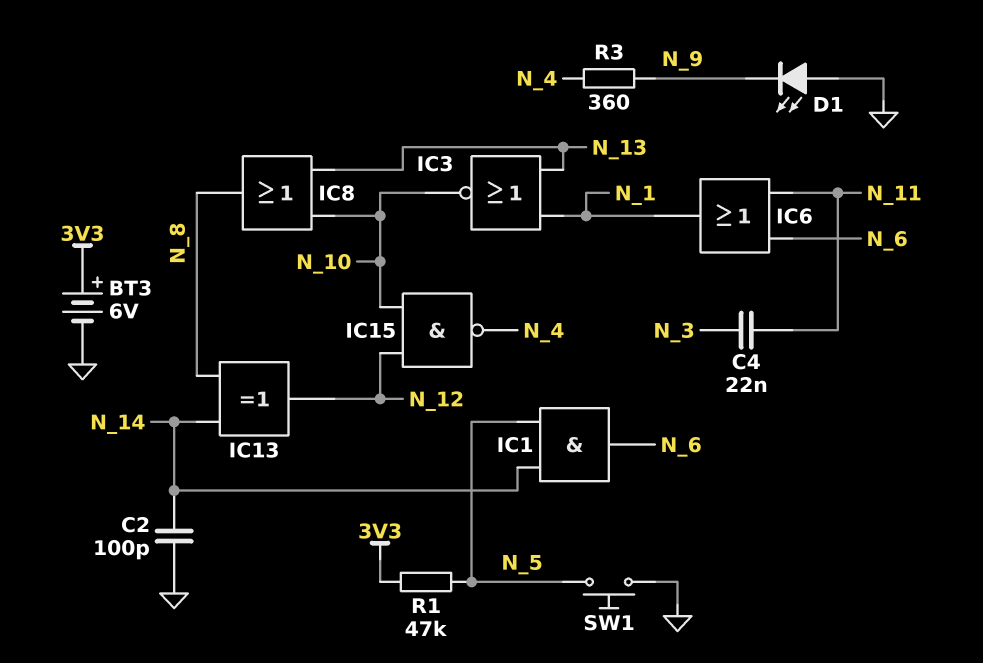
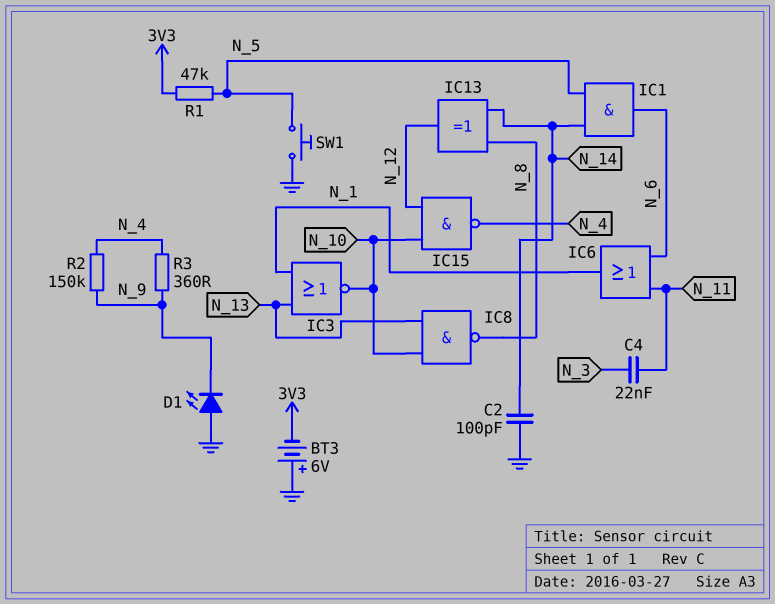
BT3: 6V (plus 3V3, minus GND) -> 6V (plus GND, minus 3V3)
IC8: OR (in N_10, in N_13, out N_8) -> NAND (in N_10, in N_13, out N_8)
R2: none -> 150k (N_4, N_9)

